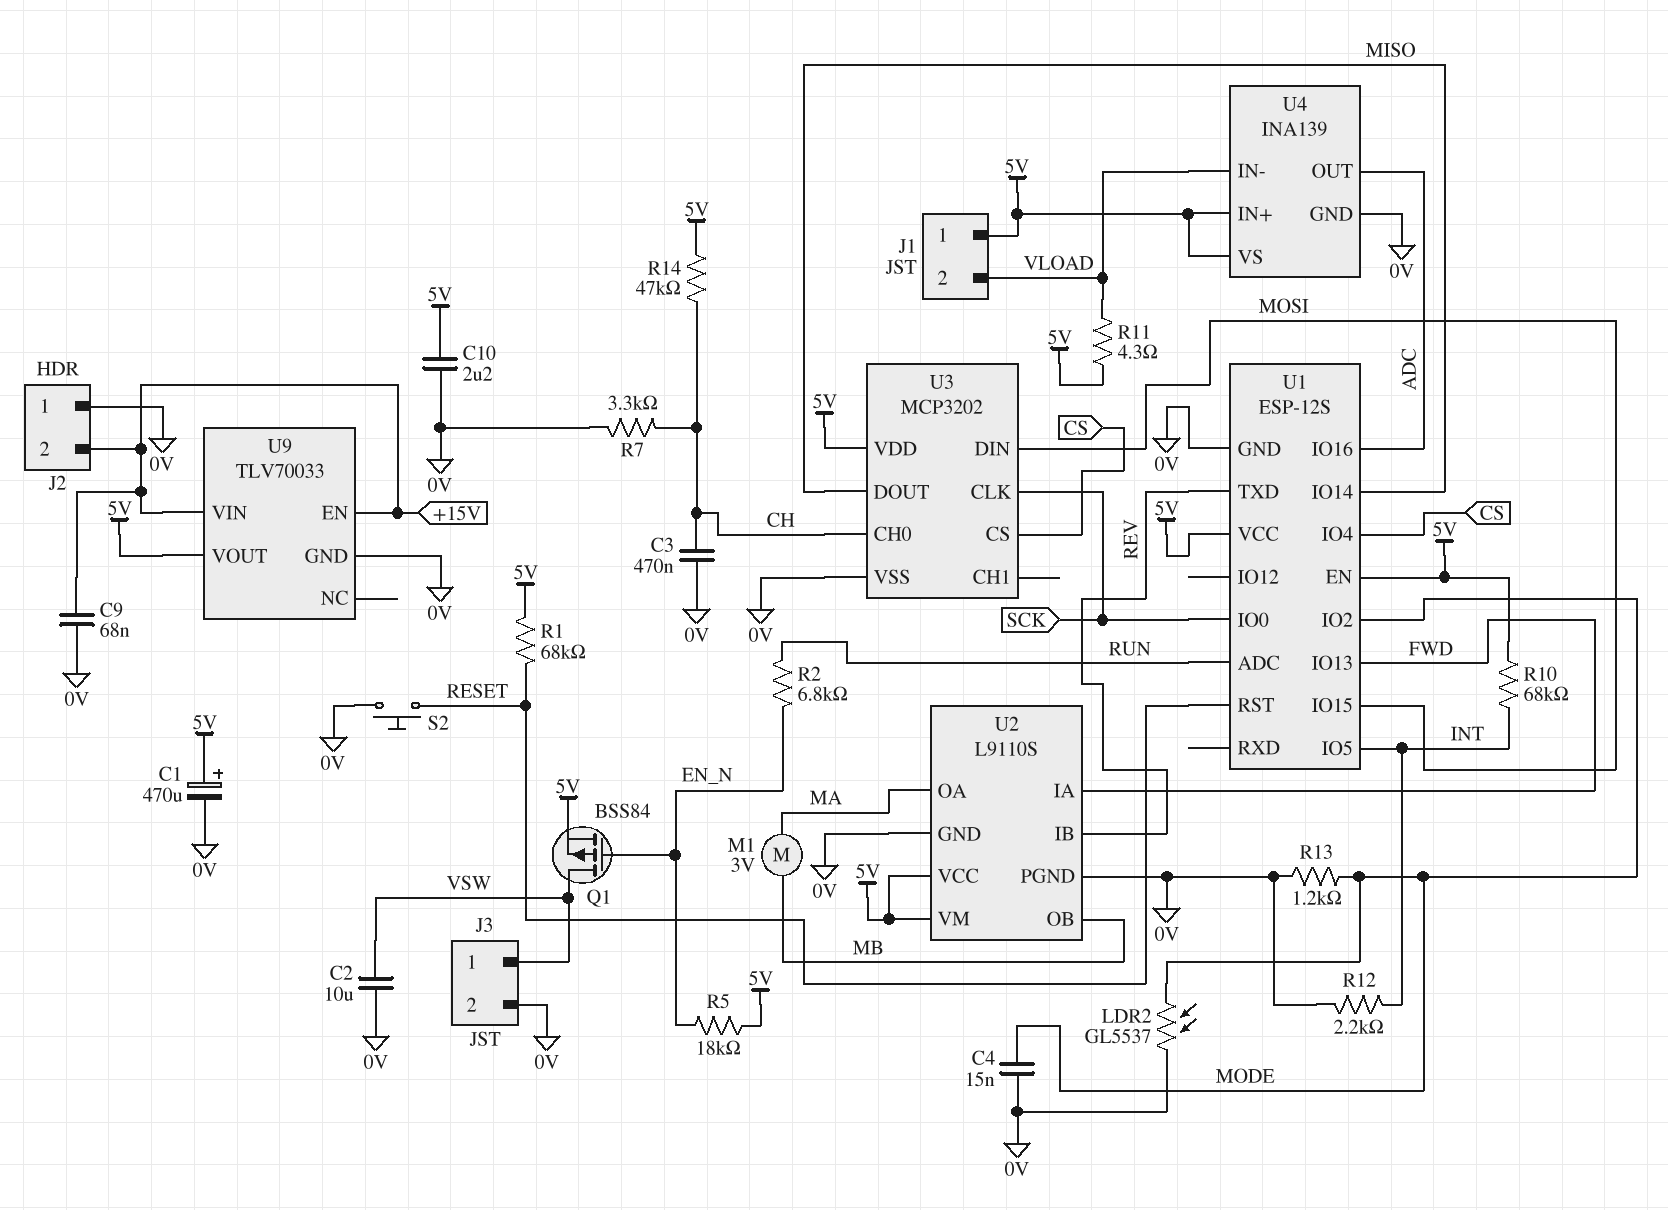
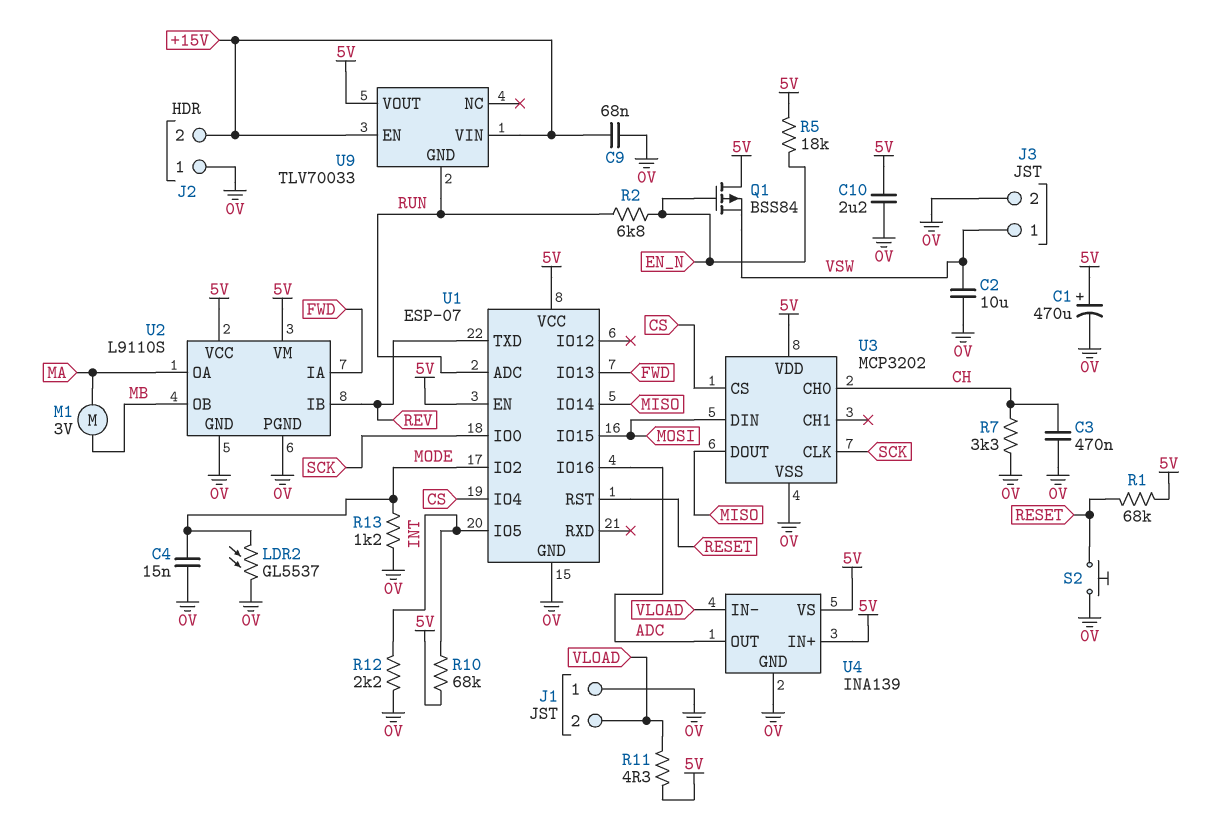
J1 pin 1: 5V -> 0V
Q1: PMOS BSS84 (G EN_N, D VSW, S 5V) -> PMOS BSS84 (G EN_N, D 5V, S VSW)
R14: 47k (5V, CH) -> none
U1: ESP-12S -> ESP-07
U9 pin GND: 0V -> RUN

